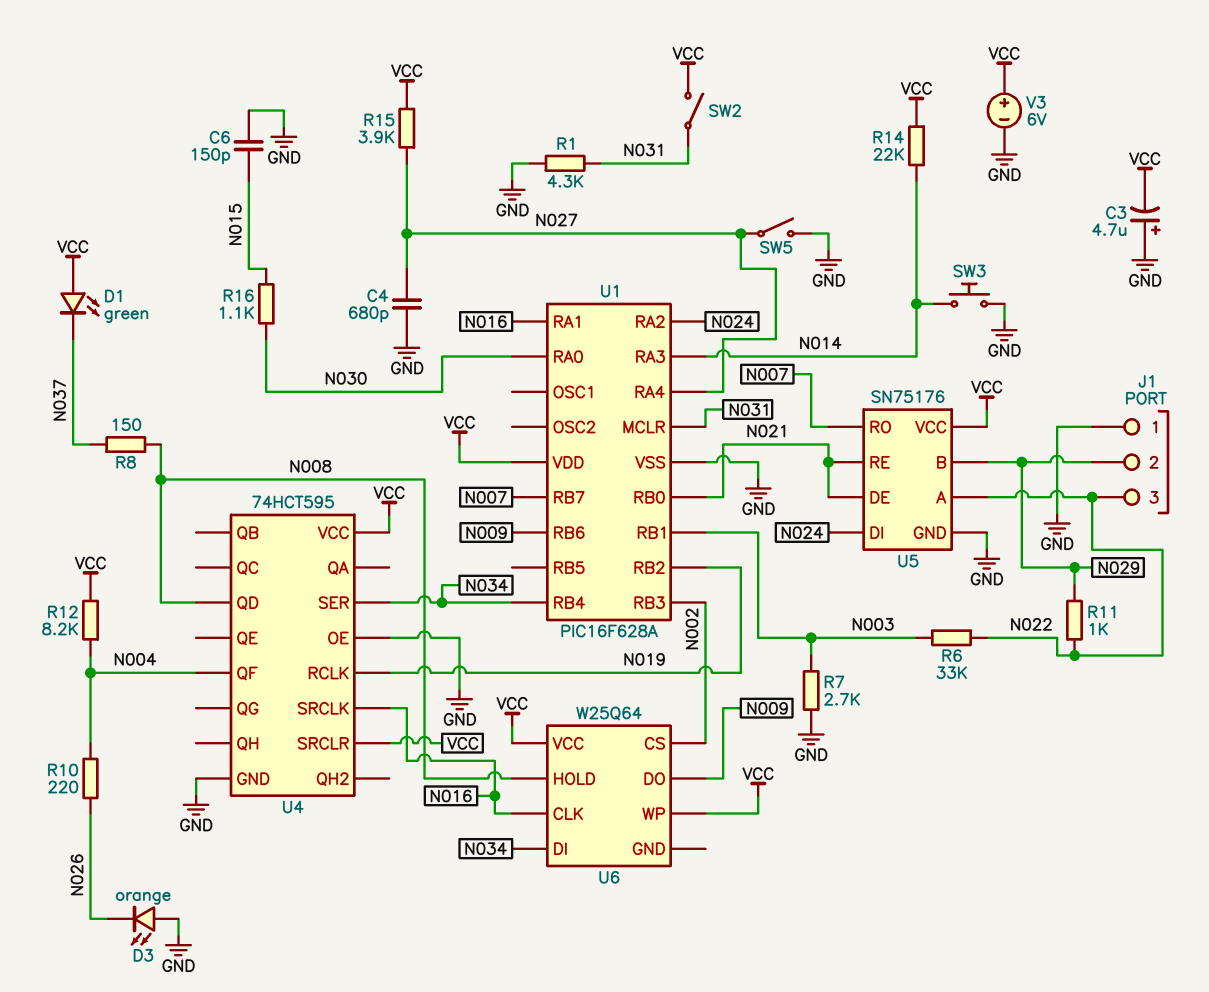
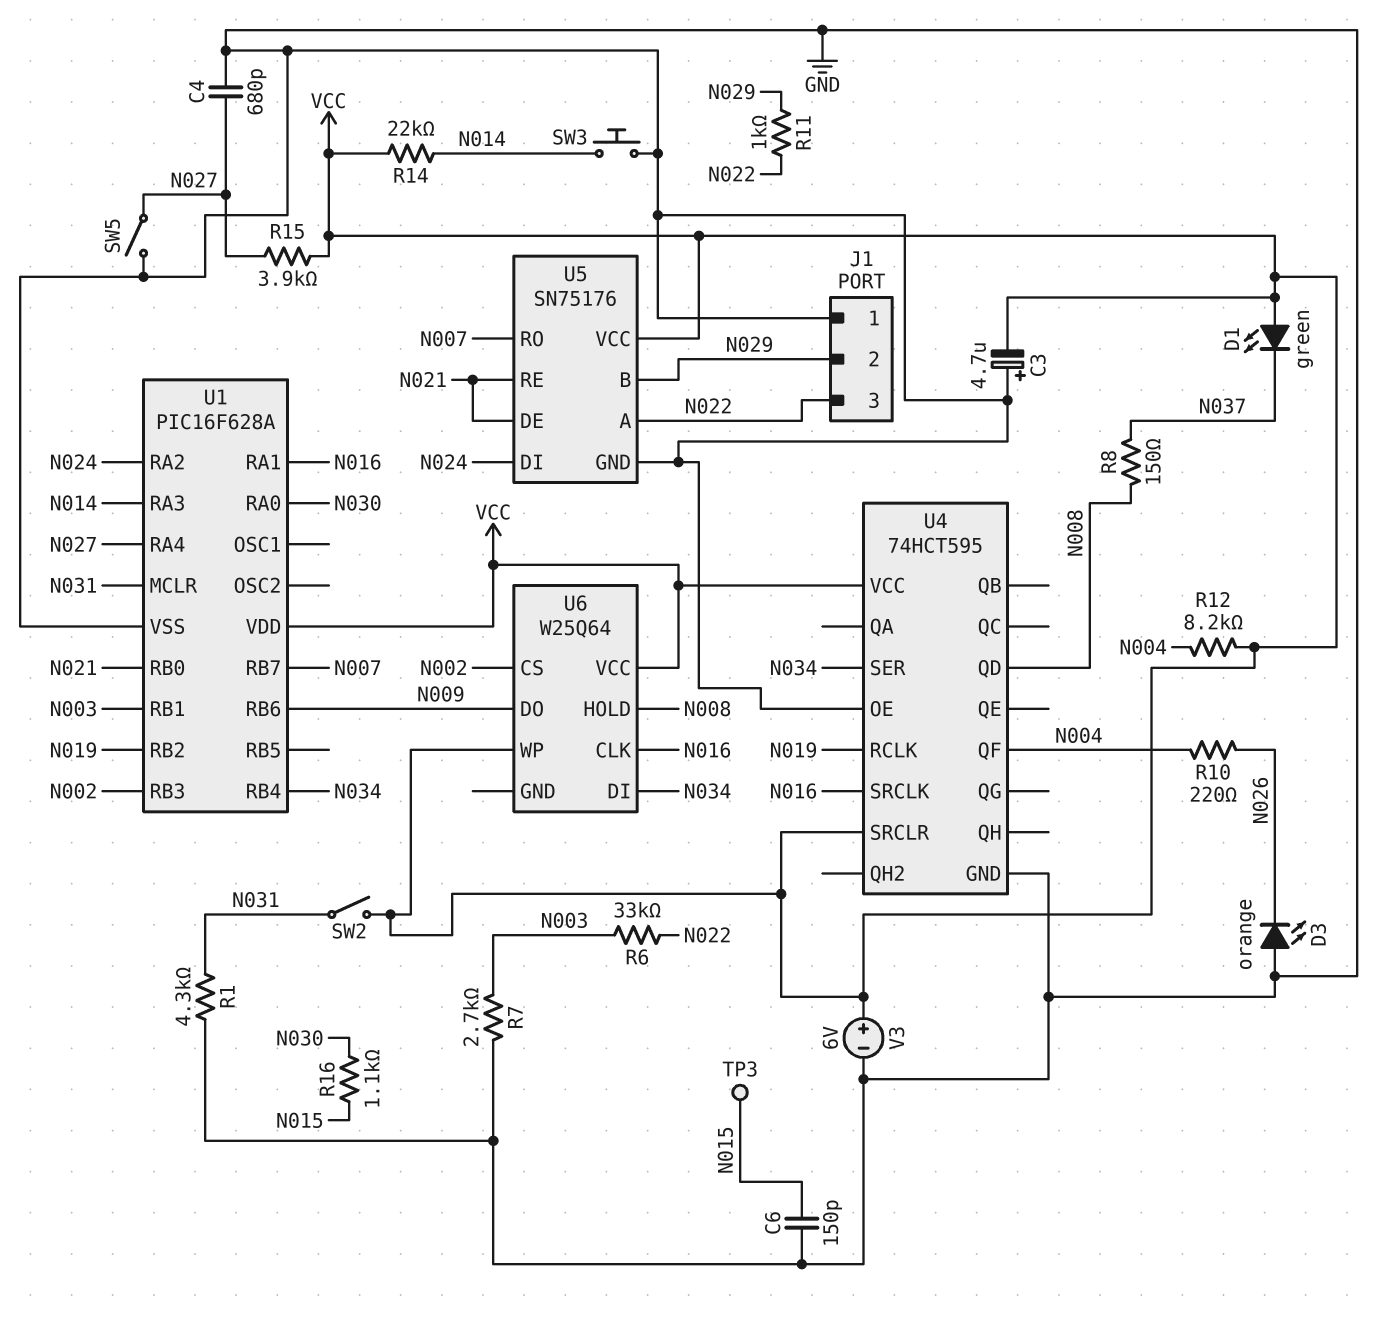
TP3: none -> test point (N015)

